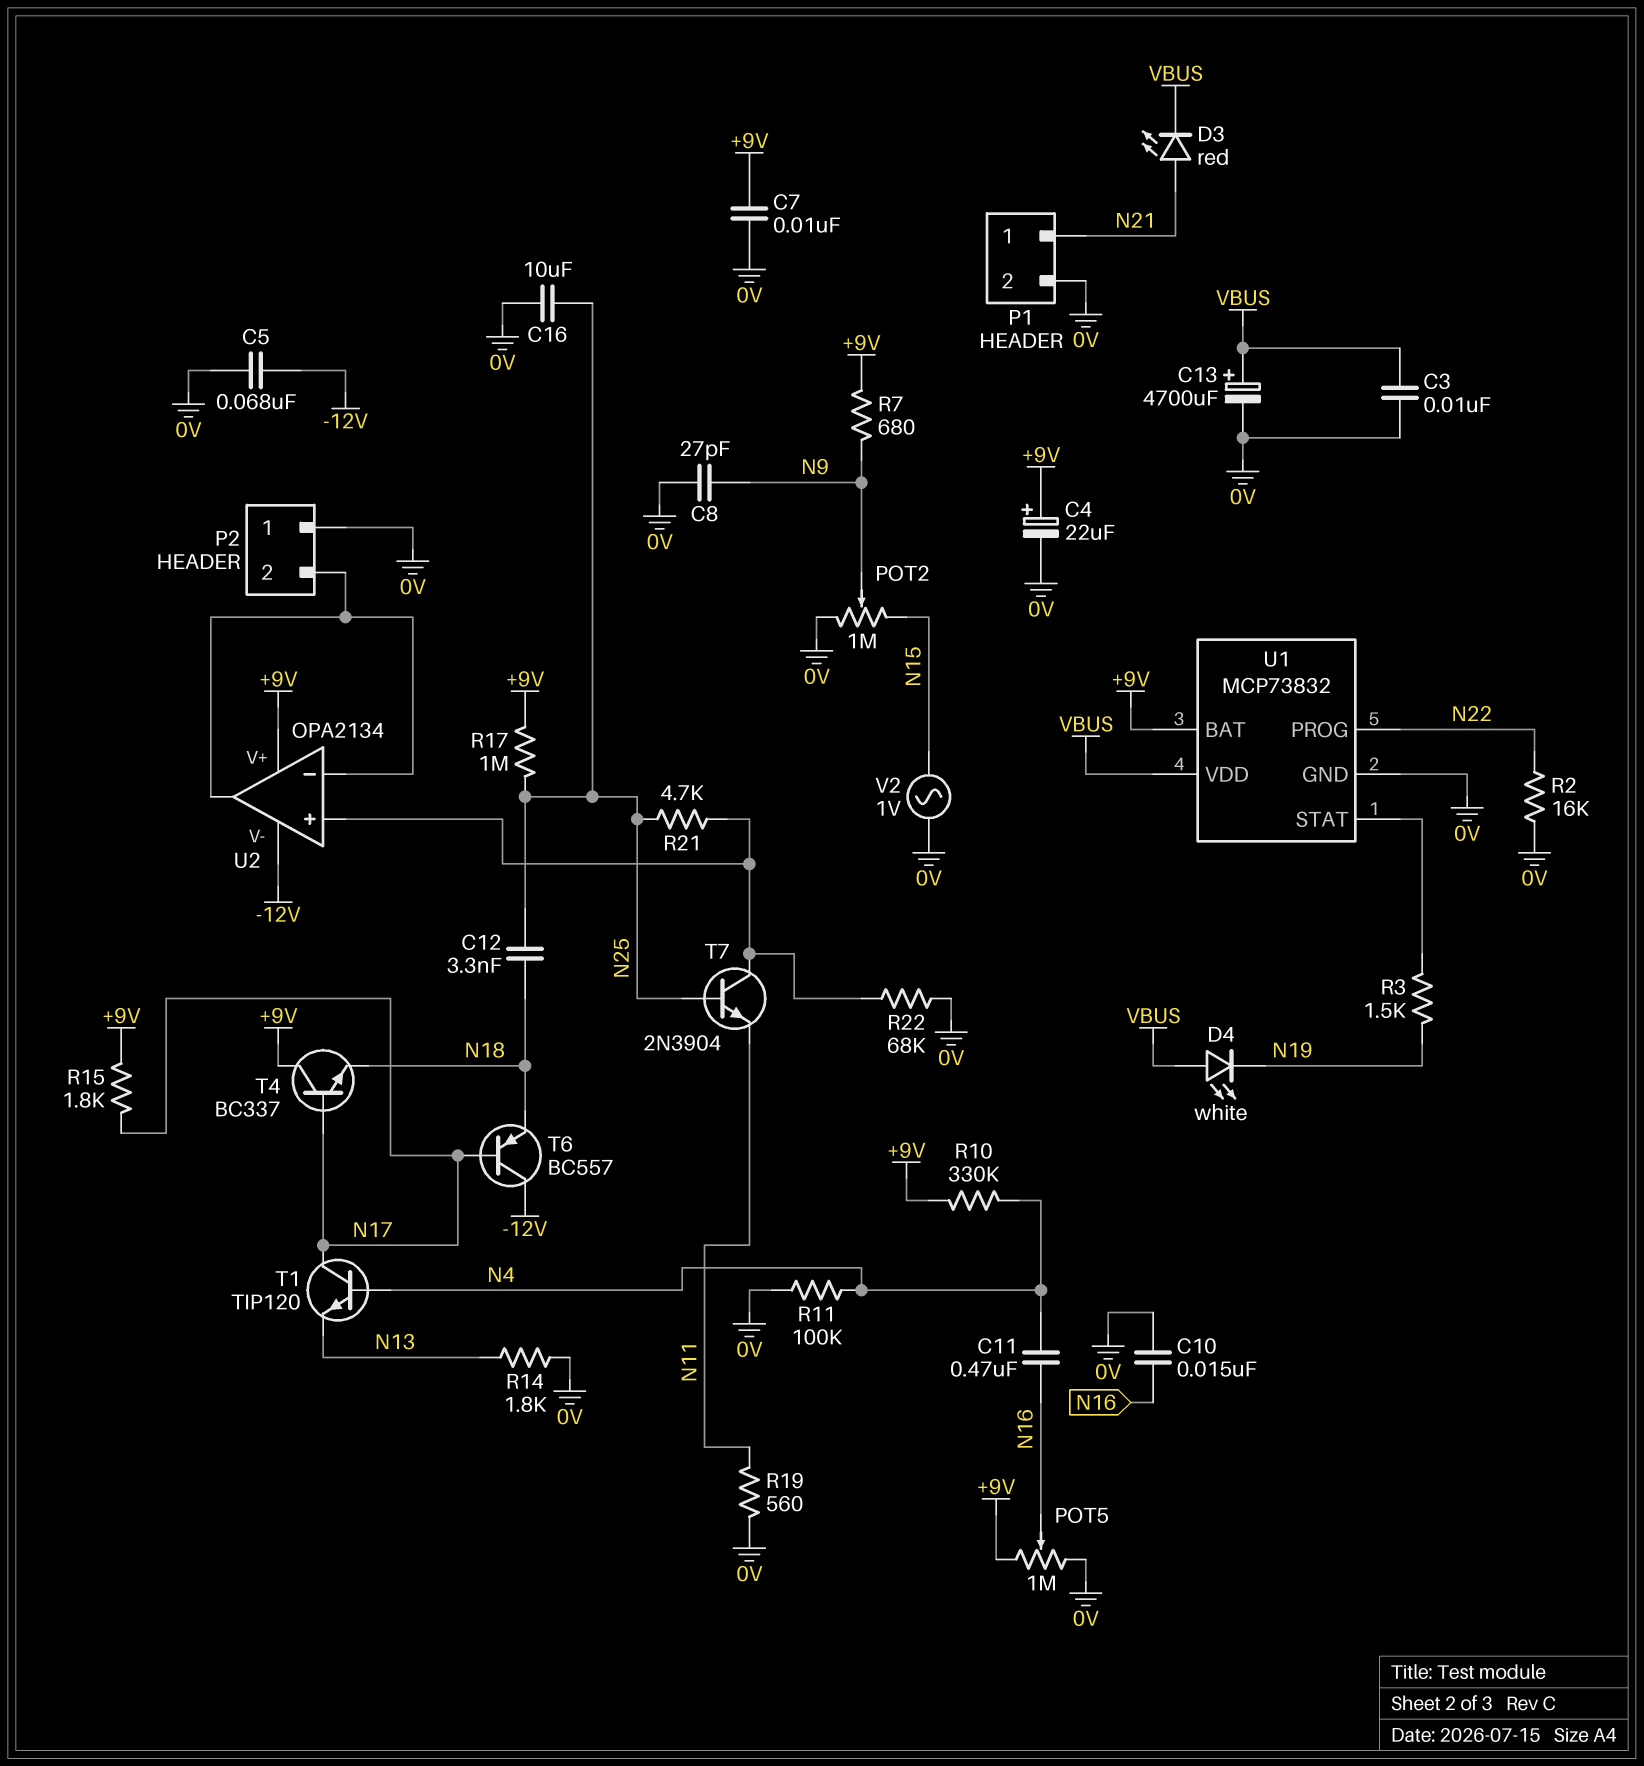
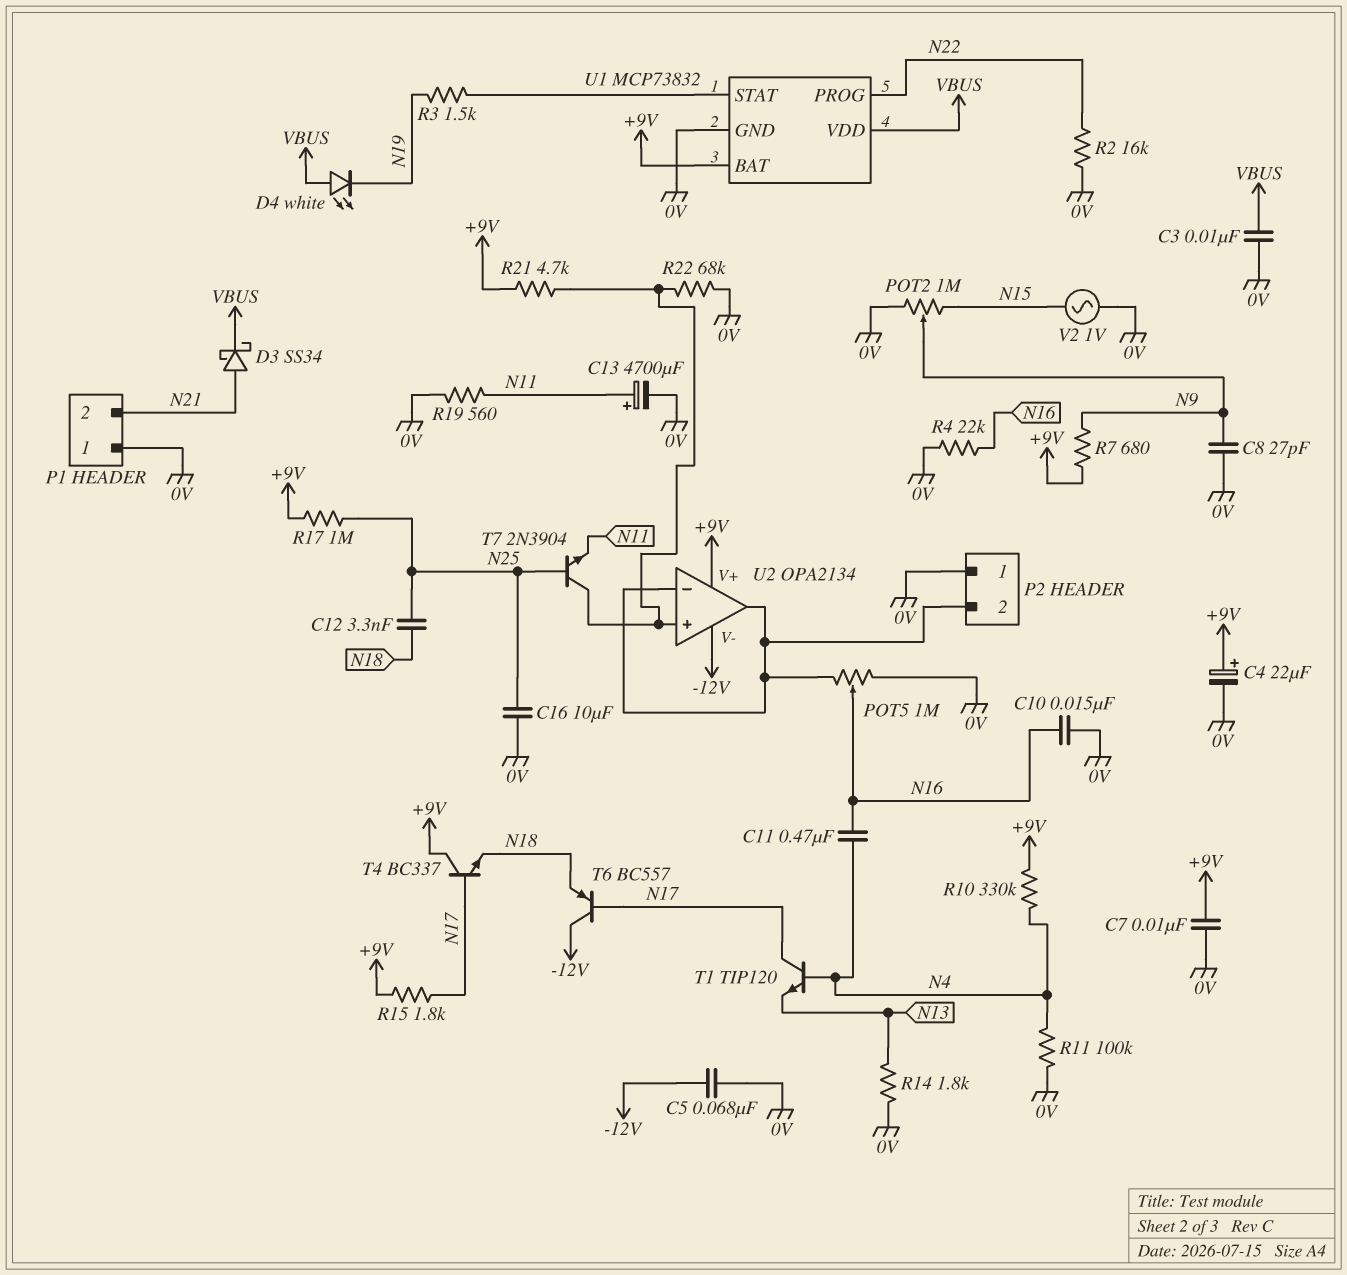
C13: 4700uF (plus VBUS, minus 0V) -> 4700uF (plus N11, minus 0V)
D3: LED red (A N21, K VBUS) -> schottky SS34 (A N21, K VBUS)
P1 pin 1: N21 -> 0V
P1 pin 2: 0V -> N21
POT5: 1M (+9V, 0V, wiper N16) -> 1M (0V, P2/2, wiper N16)
R4: none -> 22k (0V, N16)
R21: 4.7k (N25, U2/in+) -> 4.7k (+9V, U2/in+)

